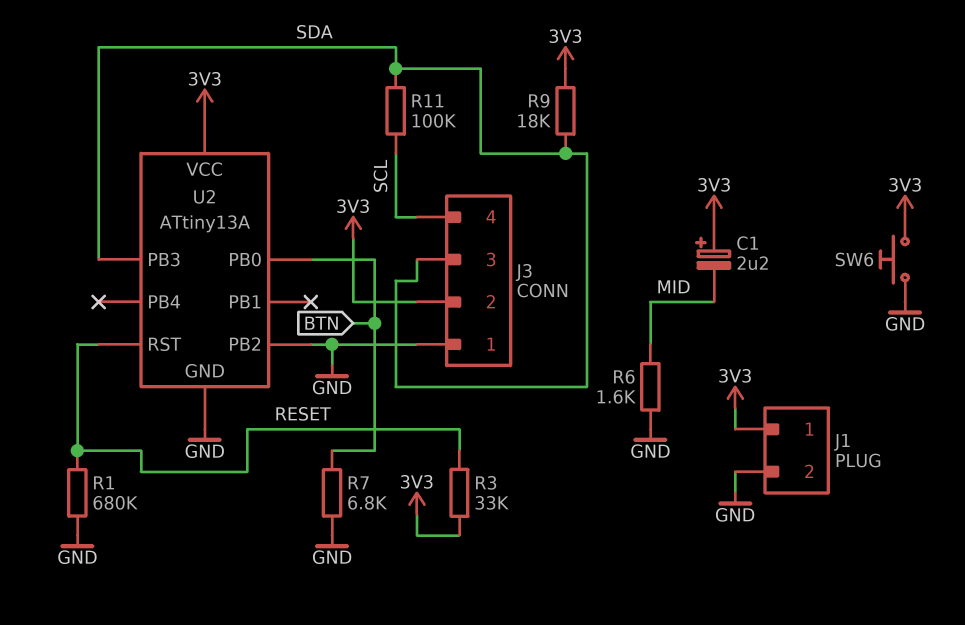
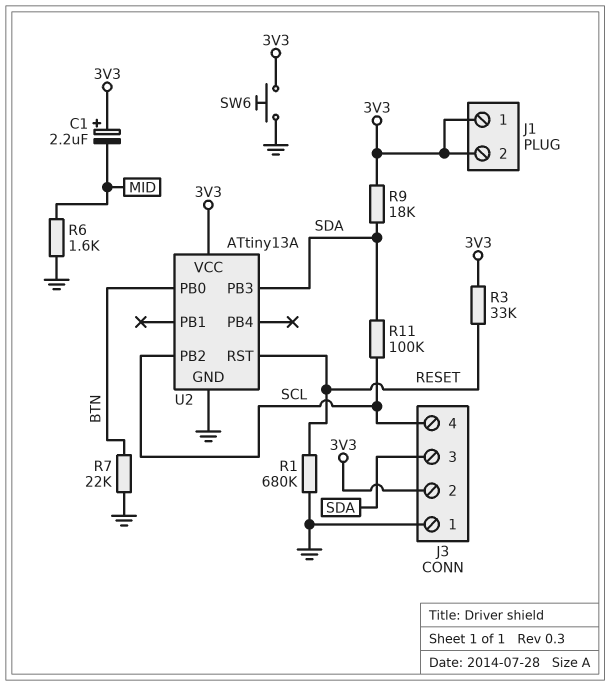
J1 pin 2: GND -> 3V3
R7: 6.8k (BTN, GND) -> 22k (BTN, GND)
U2 pin PB2: GND -> SCL

